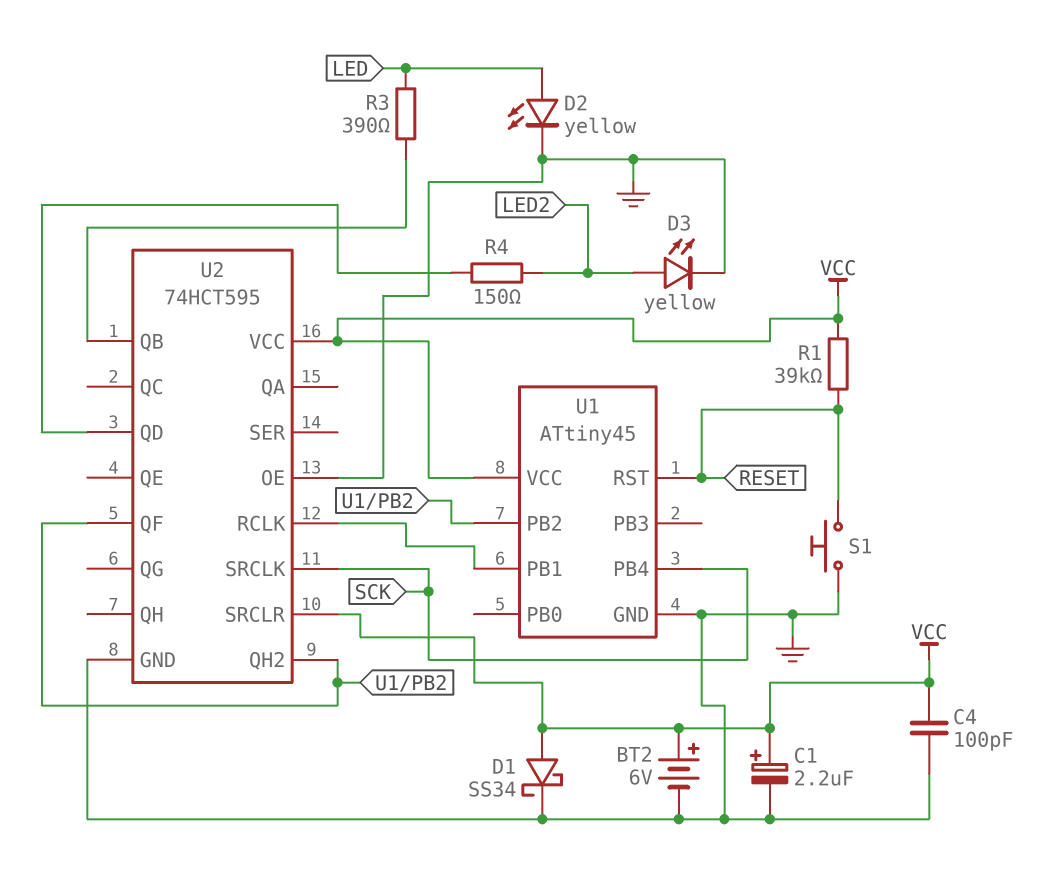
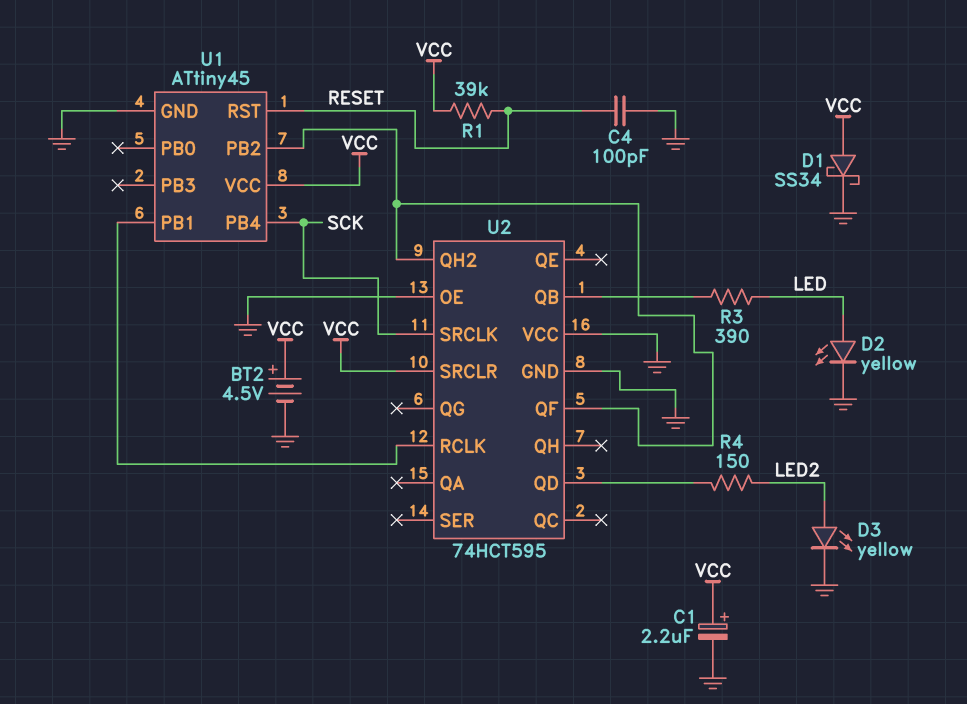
BT2: 6V (plus VCC, minus GND) -> 4.5V (plus VCC, minus GND)
C4: 100pF (GND, VCC) -> 100pF (GND, RESET)
S1: button (GND, RESET) -> none
U2 pin VCC: VCC -> GND

